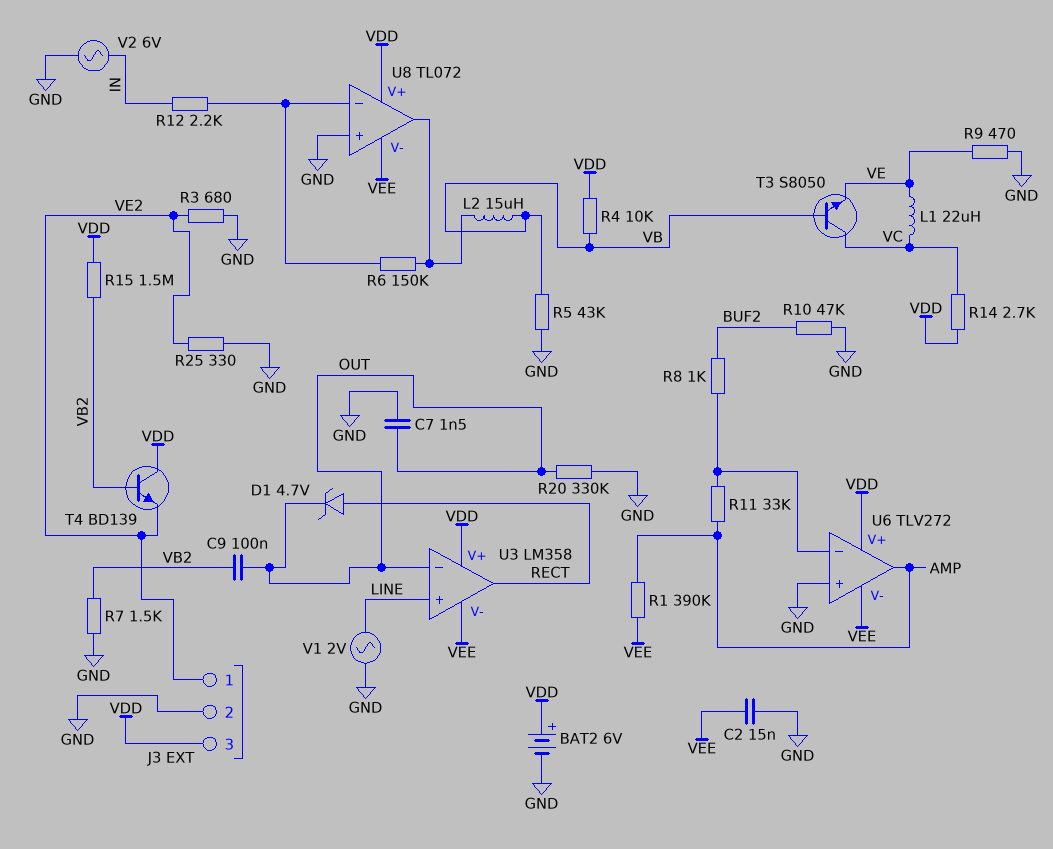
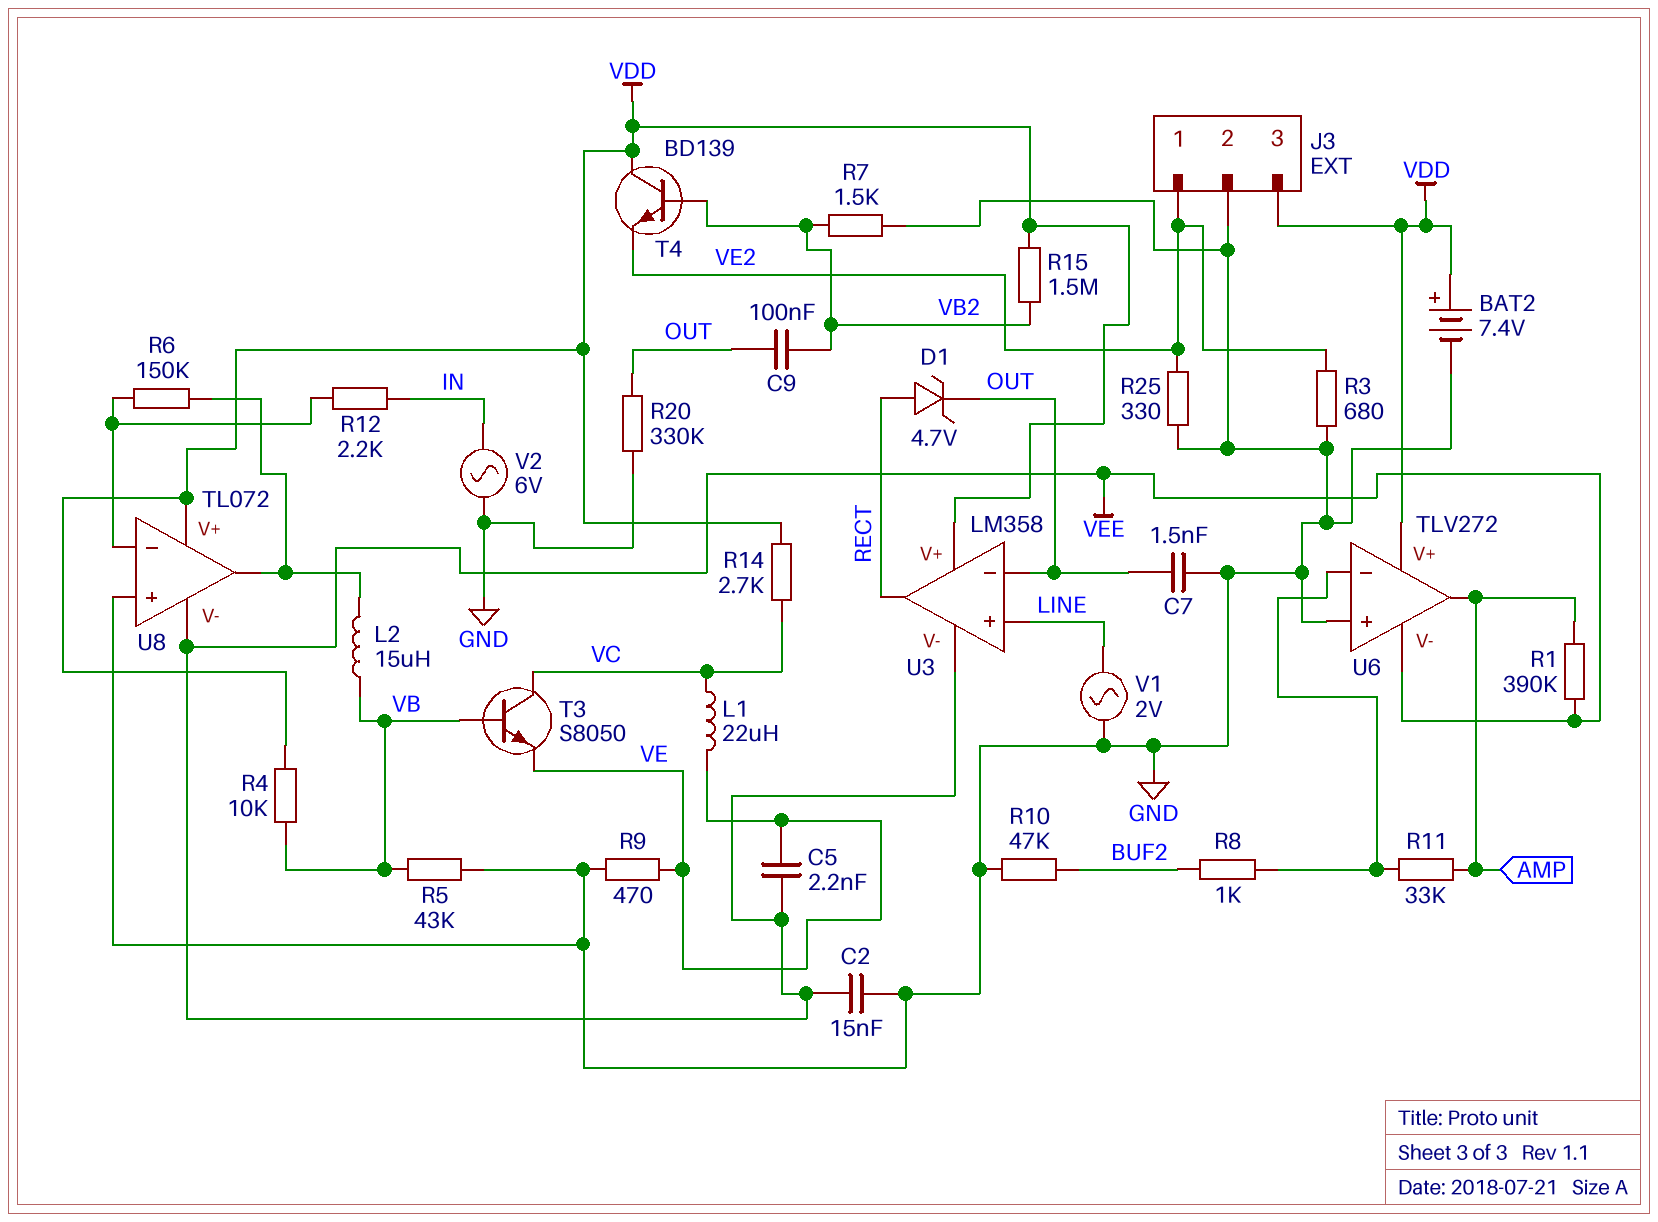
BAT2: 6V (plus VDD, minus GND) -> 7.4V (plus VDD, minus GND)
C5: none -> 2.2nF (VE, VEE)

